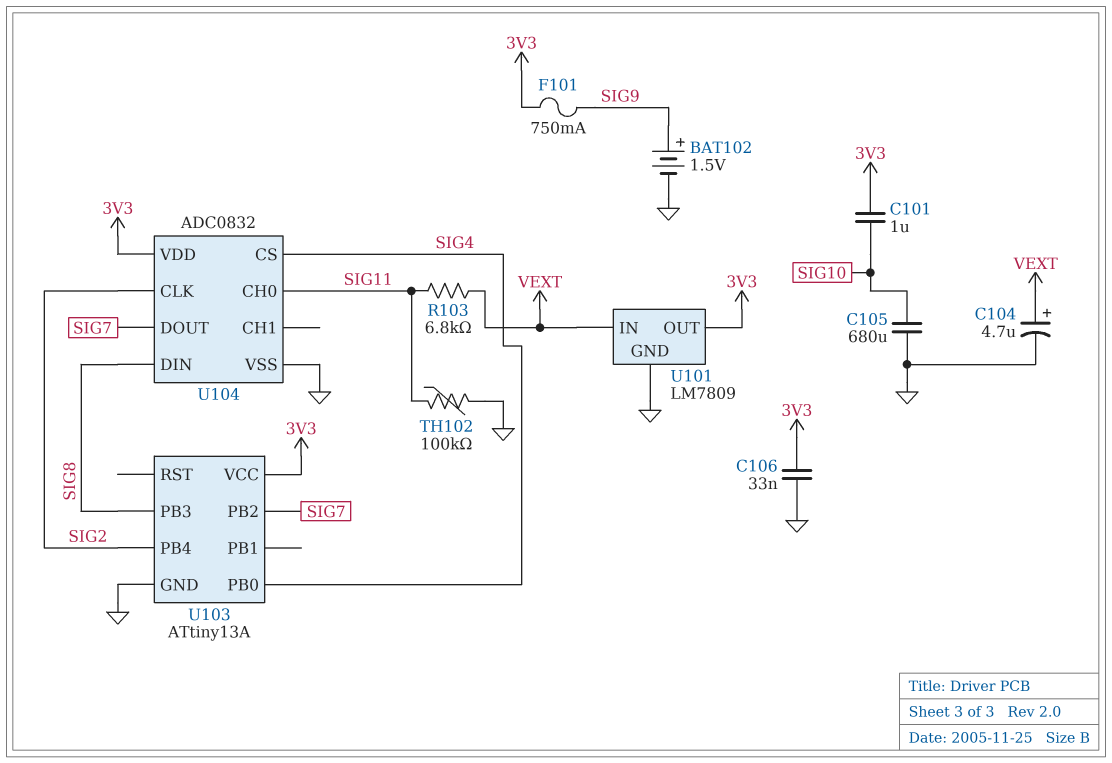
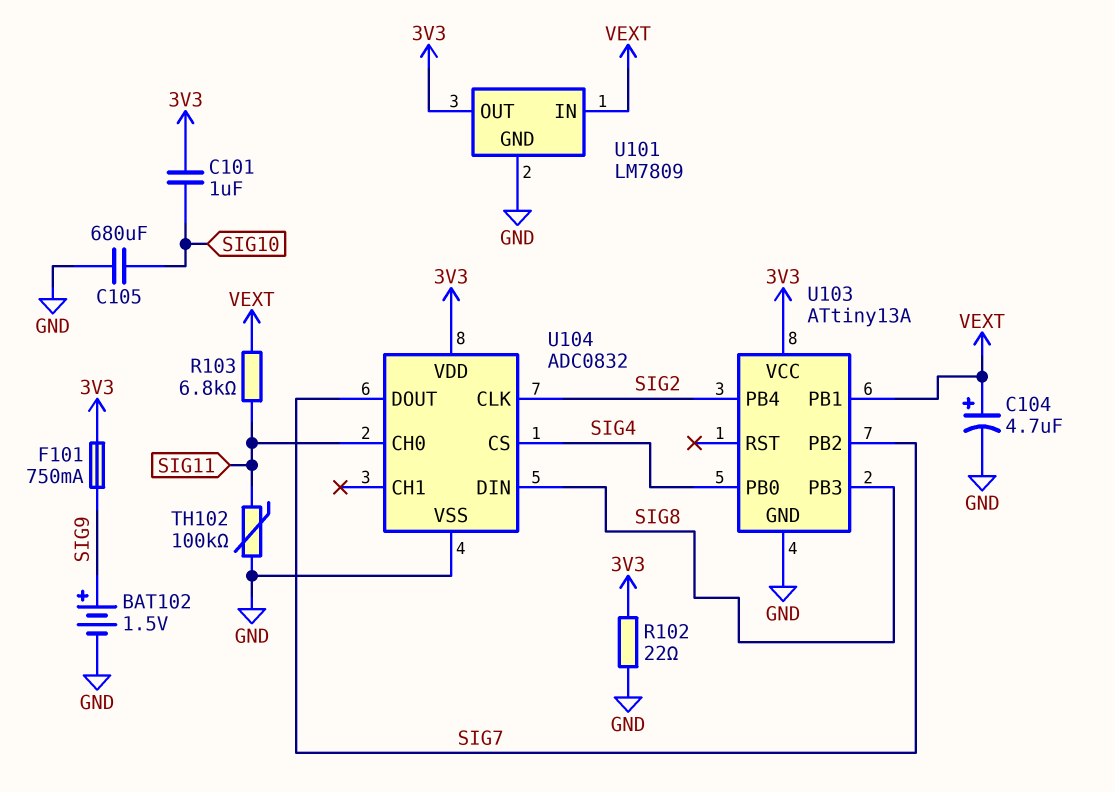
C106: 33nF (3V3, GND) -> none
R102: none -> 22 (3V3, GND)
U103 pin PB1: none -> VEXT

